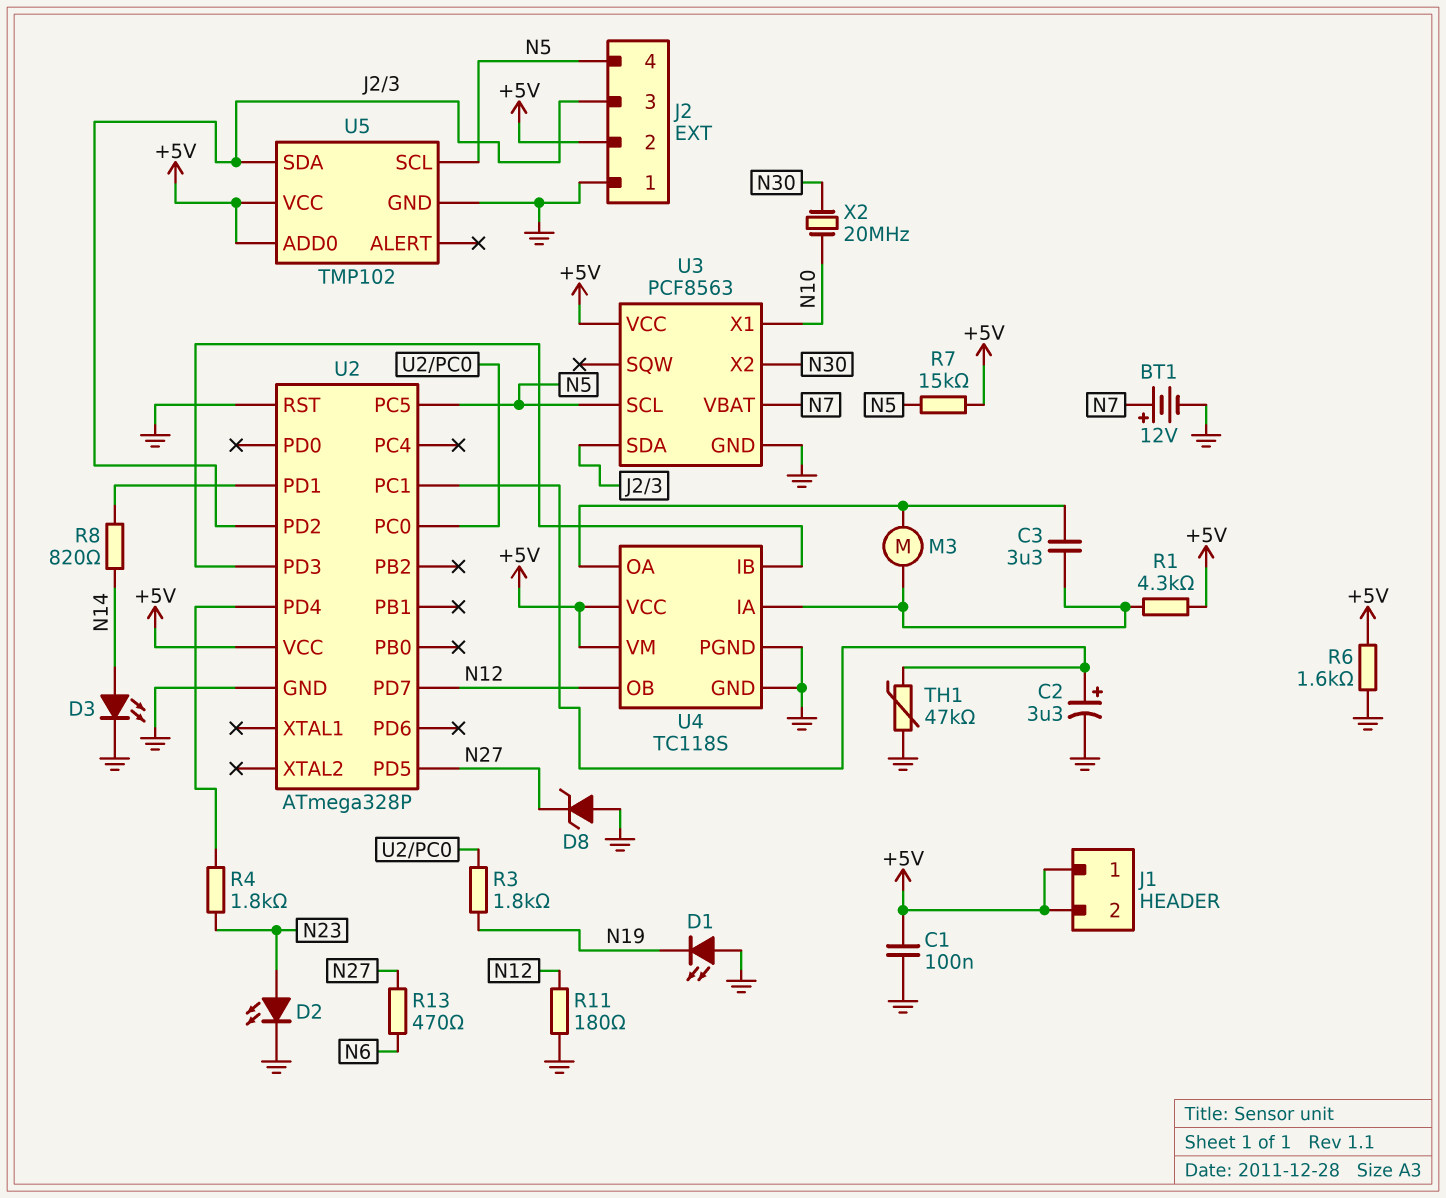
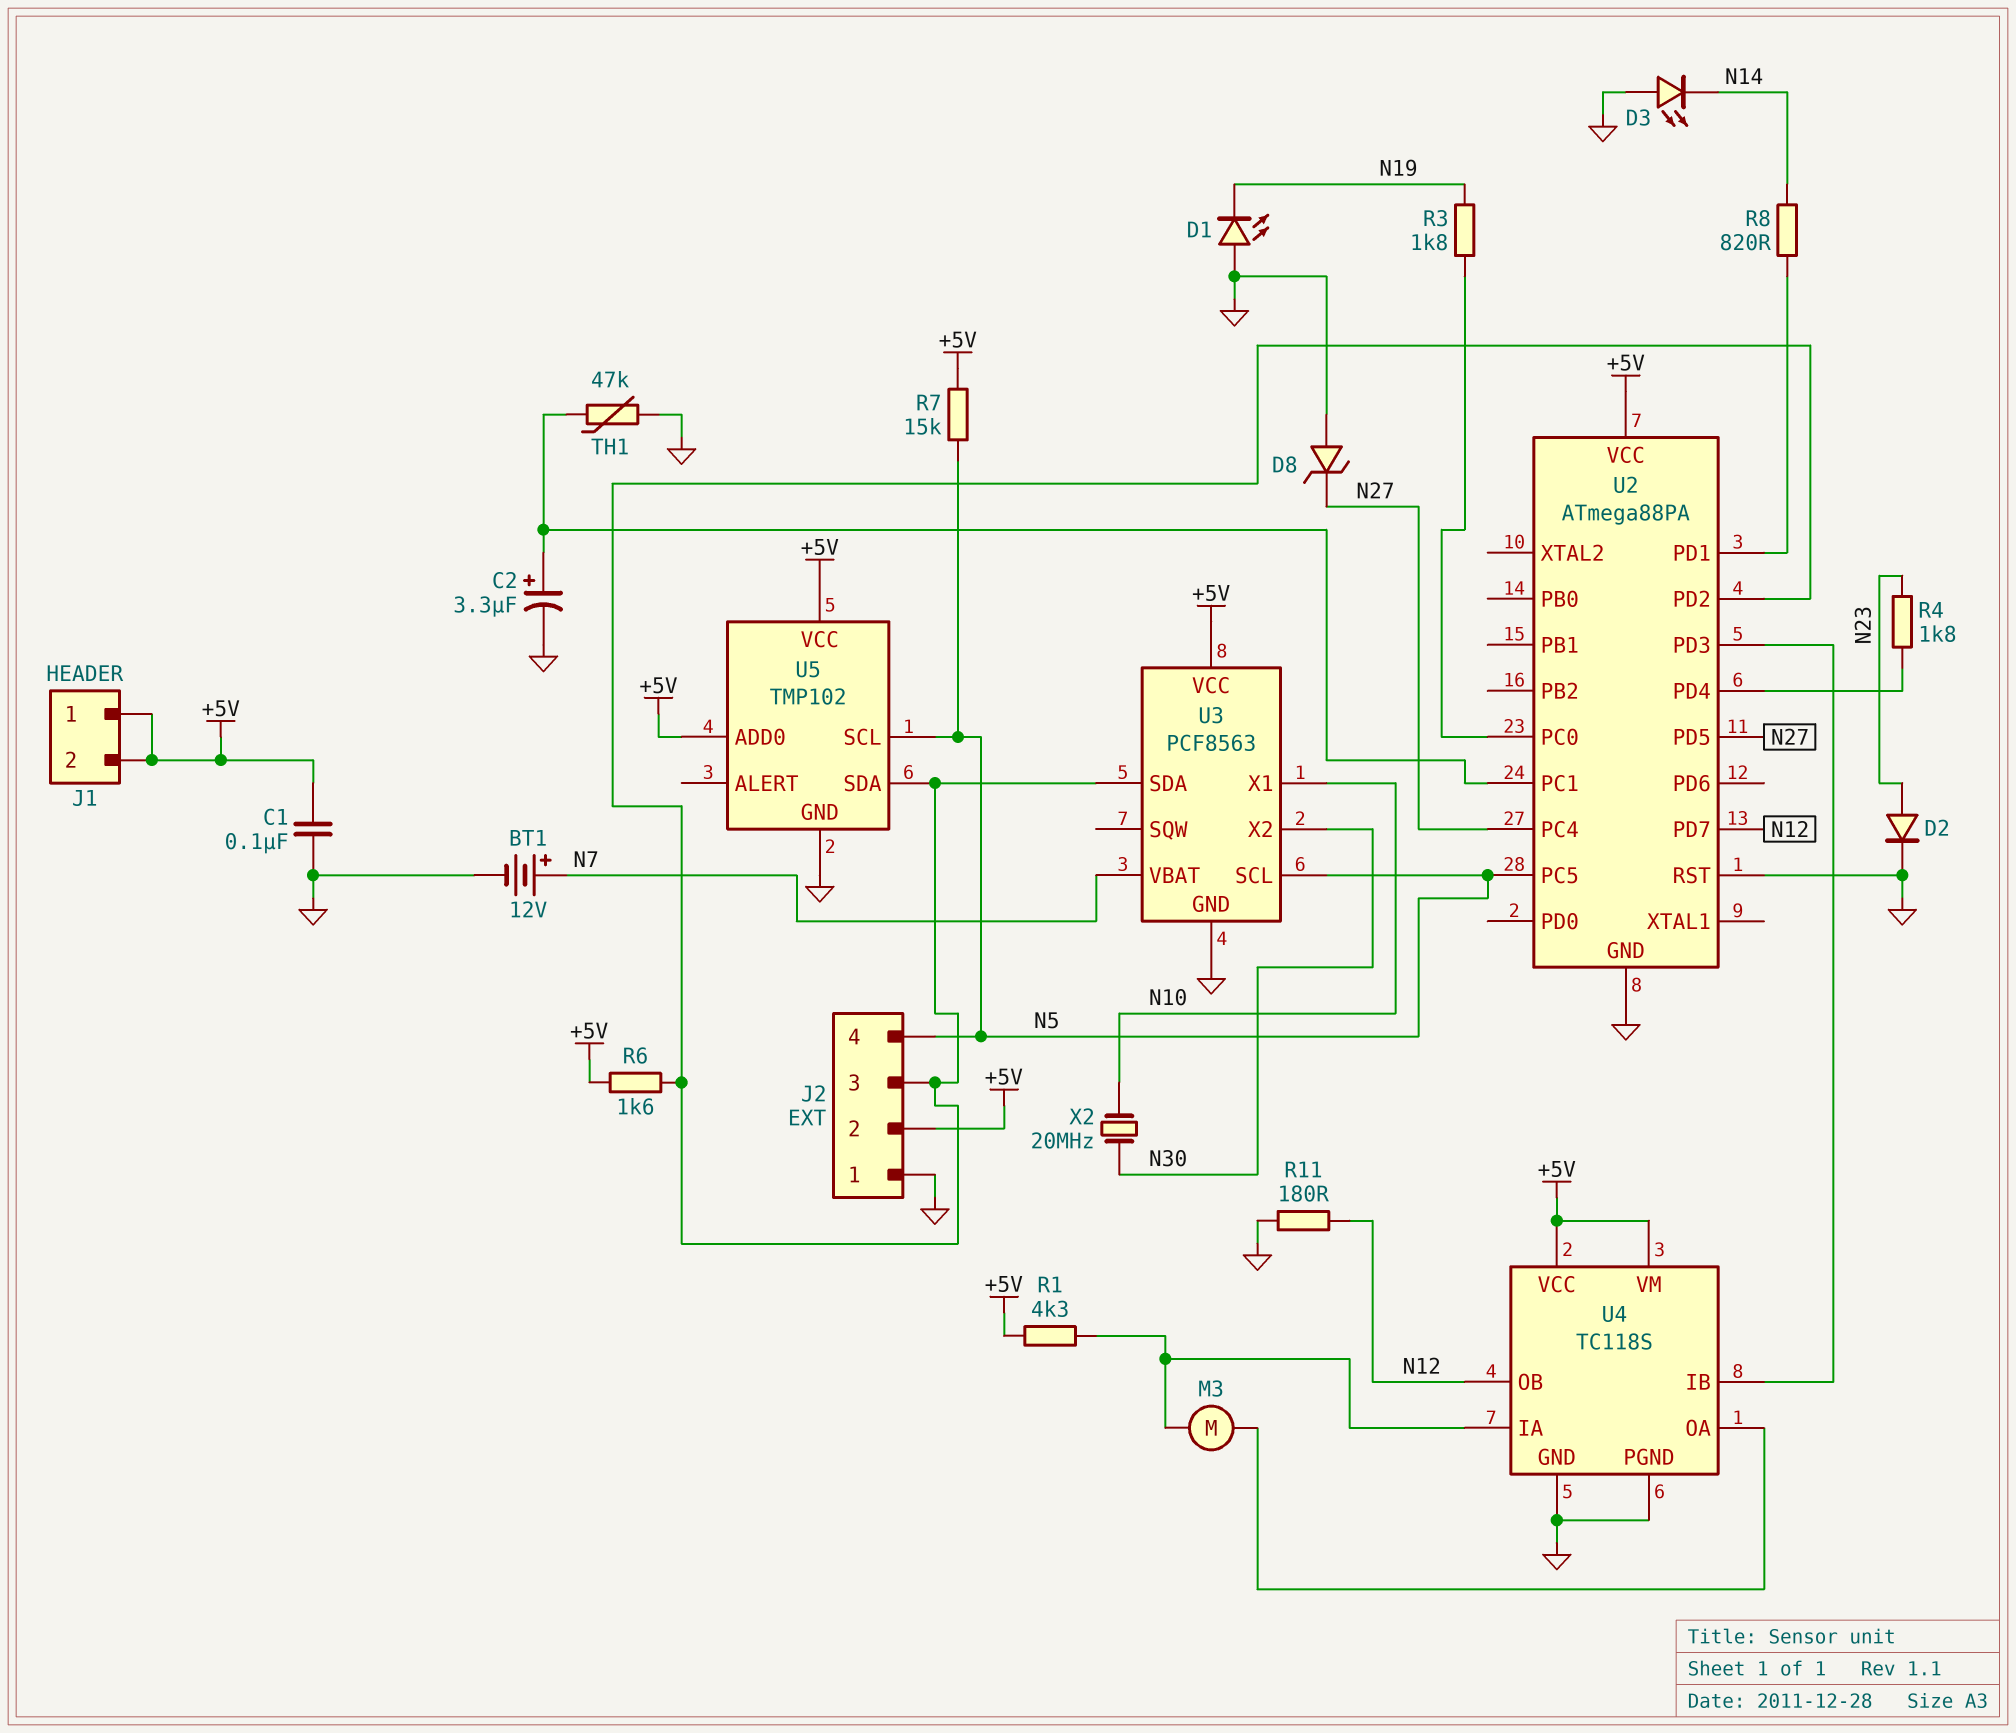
C3: 3.3uF (U4/IA, U4/OA) -> none
D2: LED (A N23, K GND) -> diode (A N23, K GND)
D3: LED (A N14, K GND) -> LED (A GND, K N14)
R6: 1.6k (+5V, GND) -> 1.6k (+5V, J2/3)
R13: 470 (N6, N27) -> none
U2: ATmega328P -> ATmega88PA
U2 pin PC4: none -> N27

